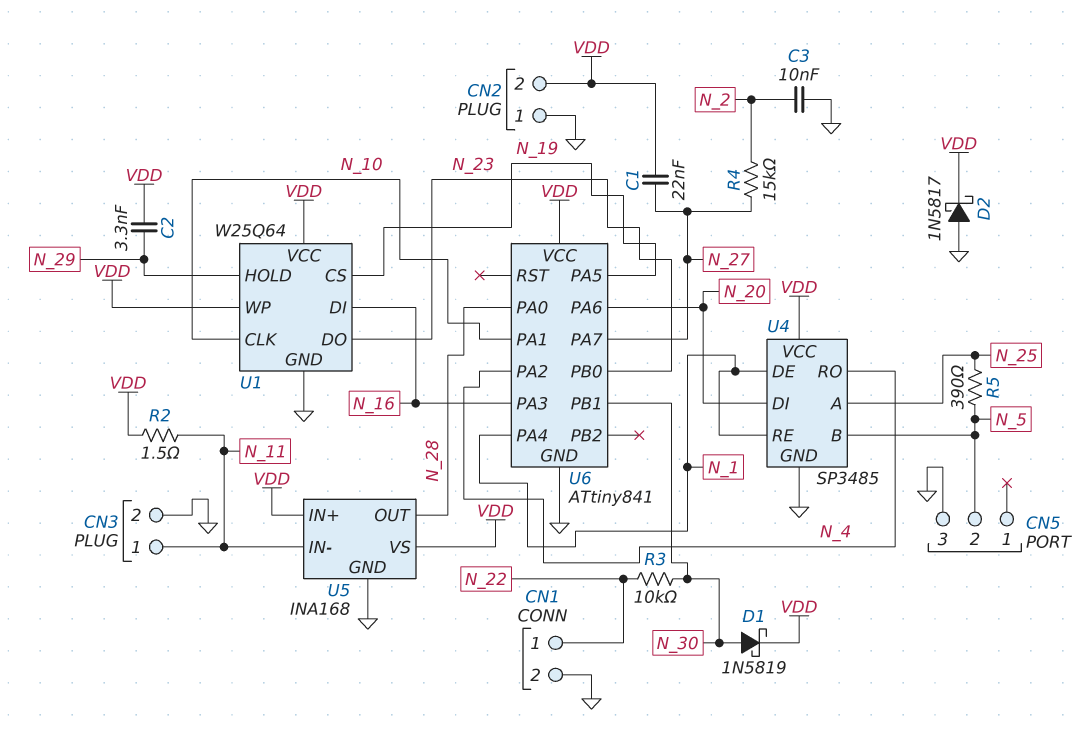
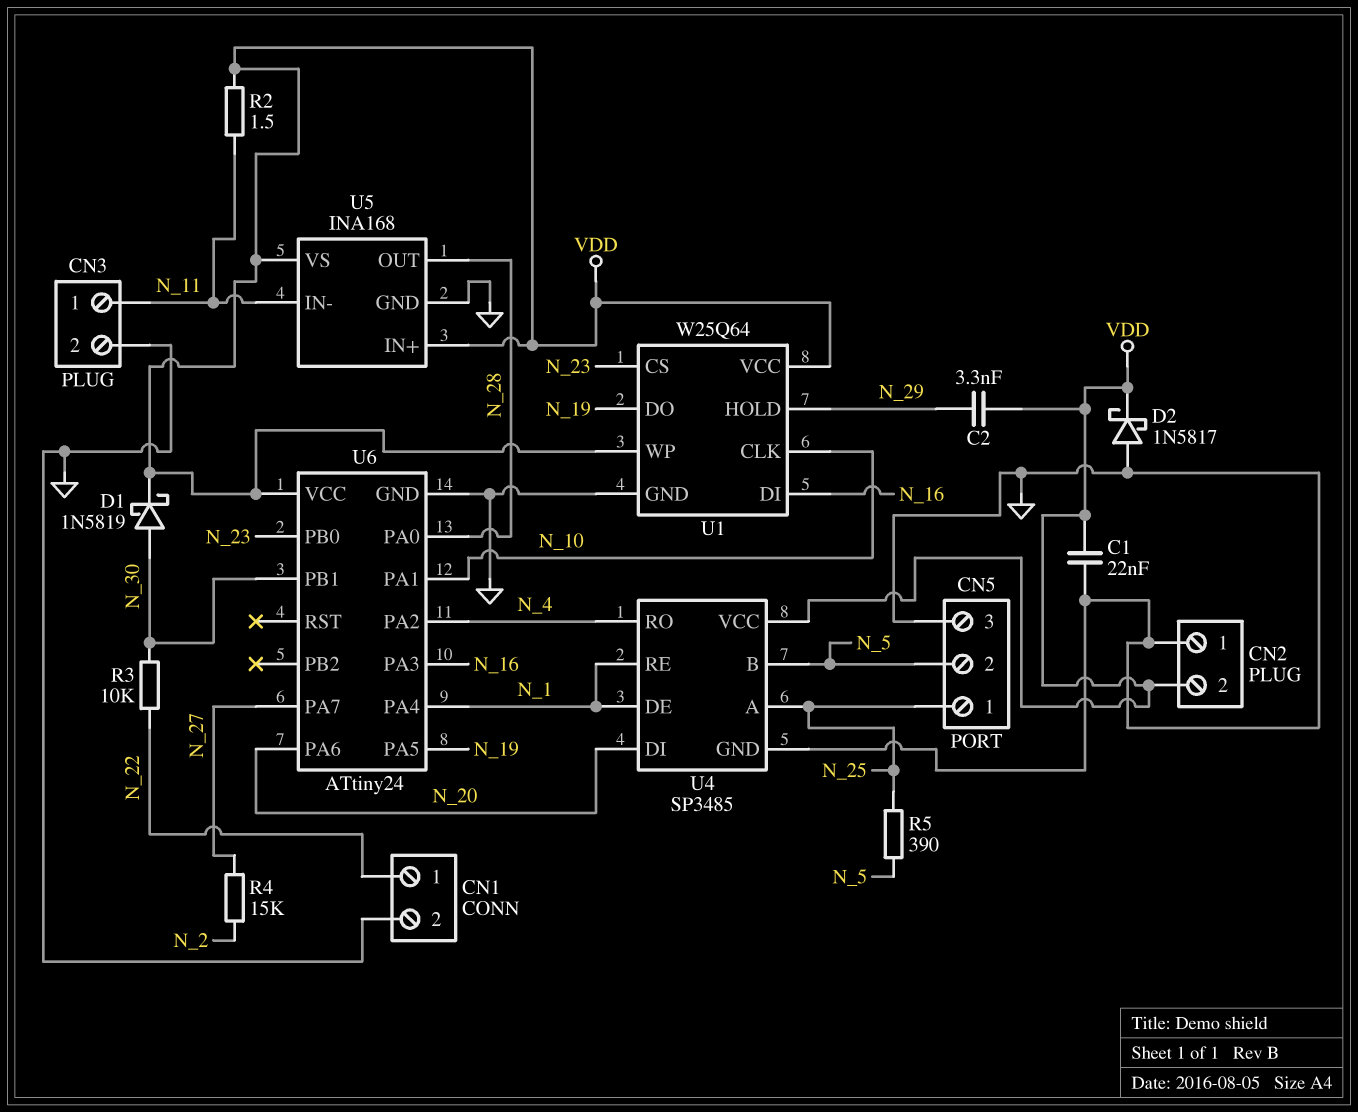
C1: 22nF (N_27, VDD) -> 22nF (GND, VDD)
C3: 10nF (GND, N_2) -> none
CN5 pin 1: none -> N_25
U1 pin CS: N_19 -> N_23
U1 pin DO: N_23 -> N_19
U6: ATtiny841 -> ATtiny24

